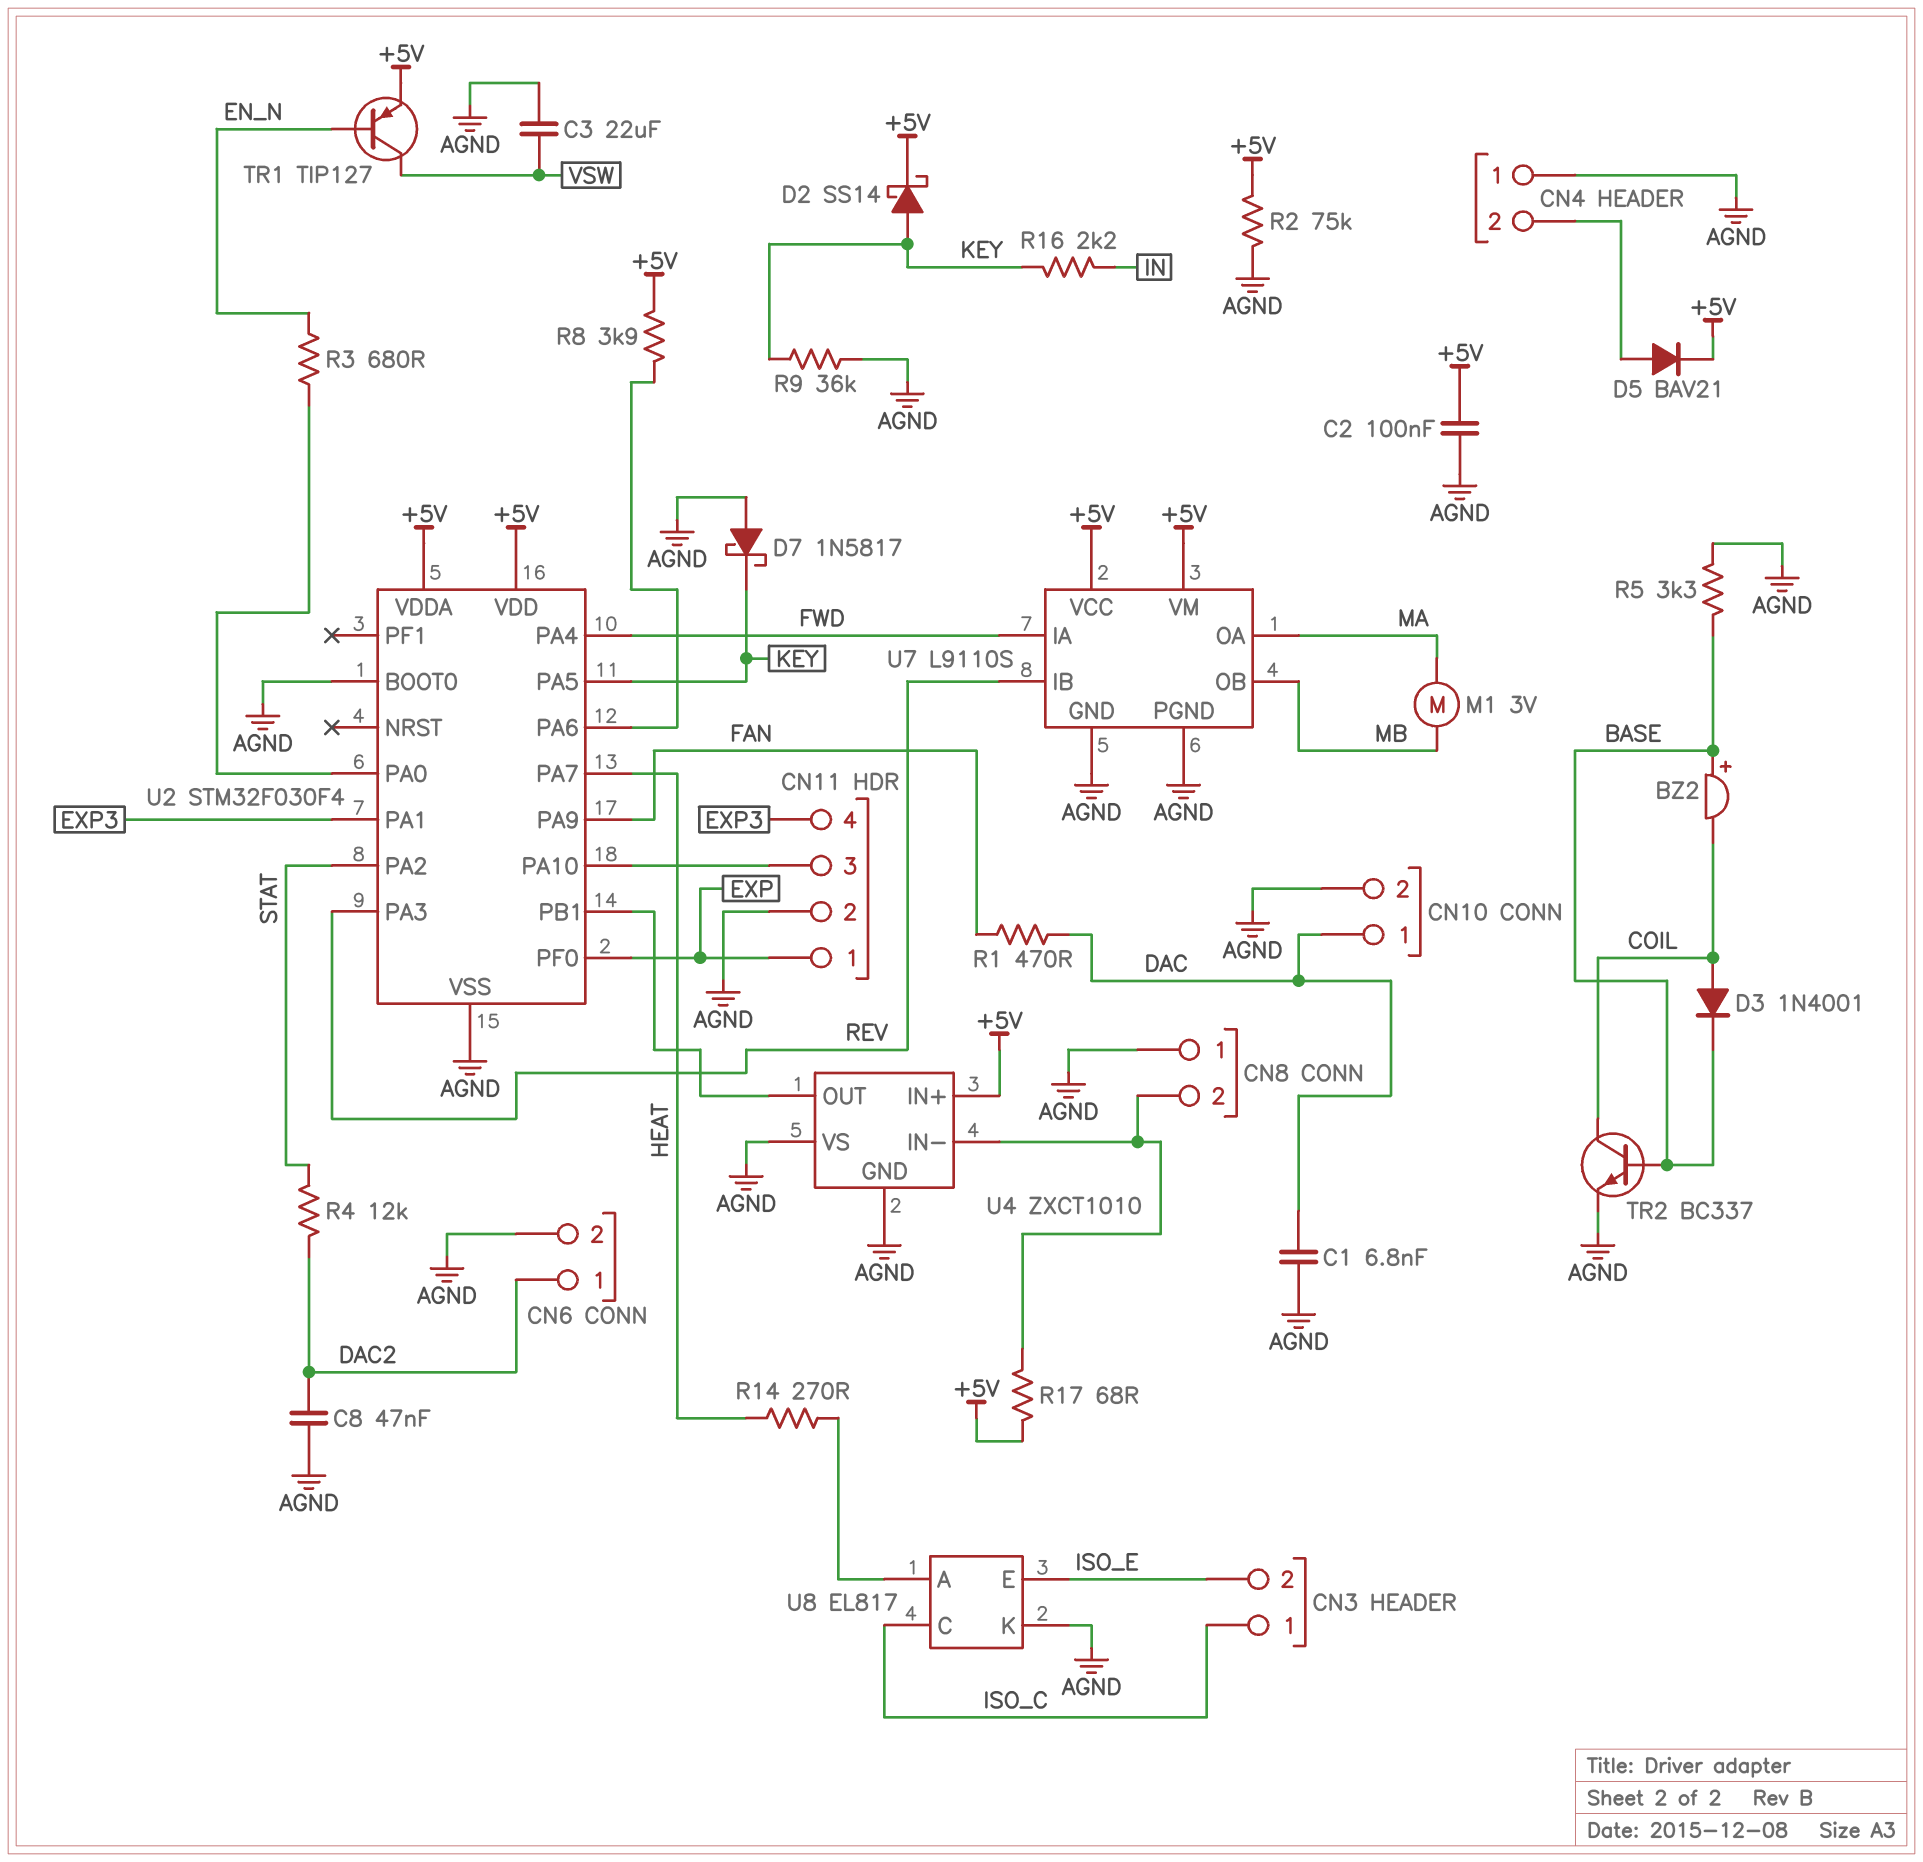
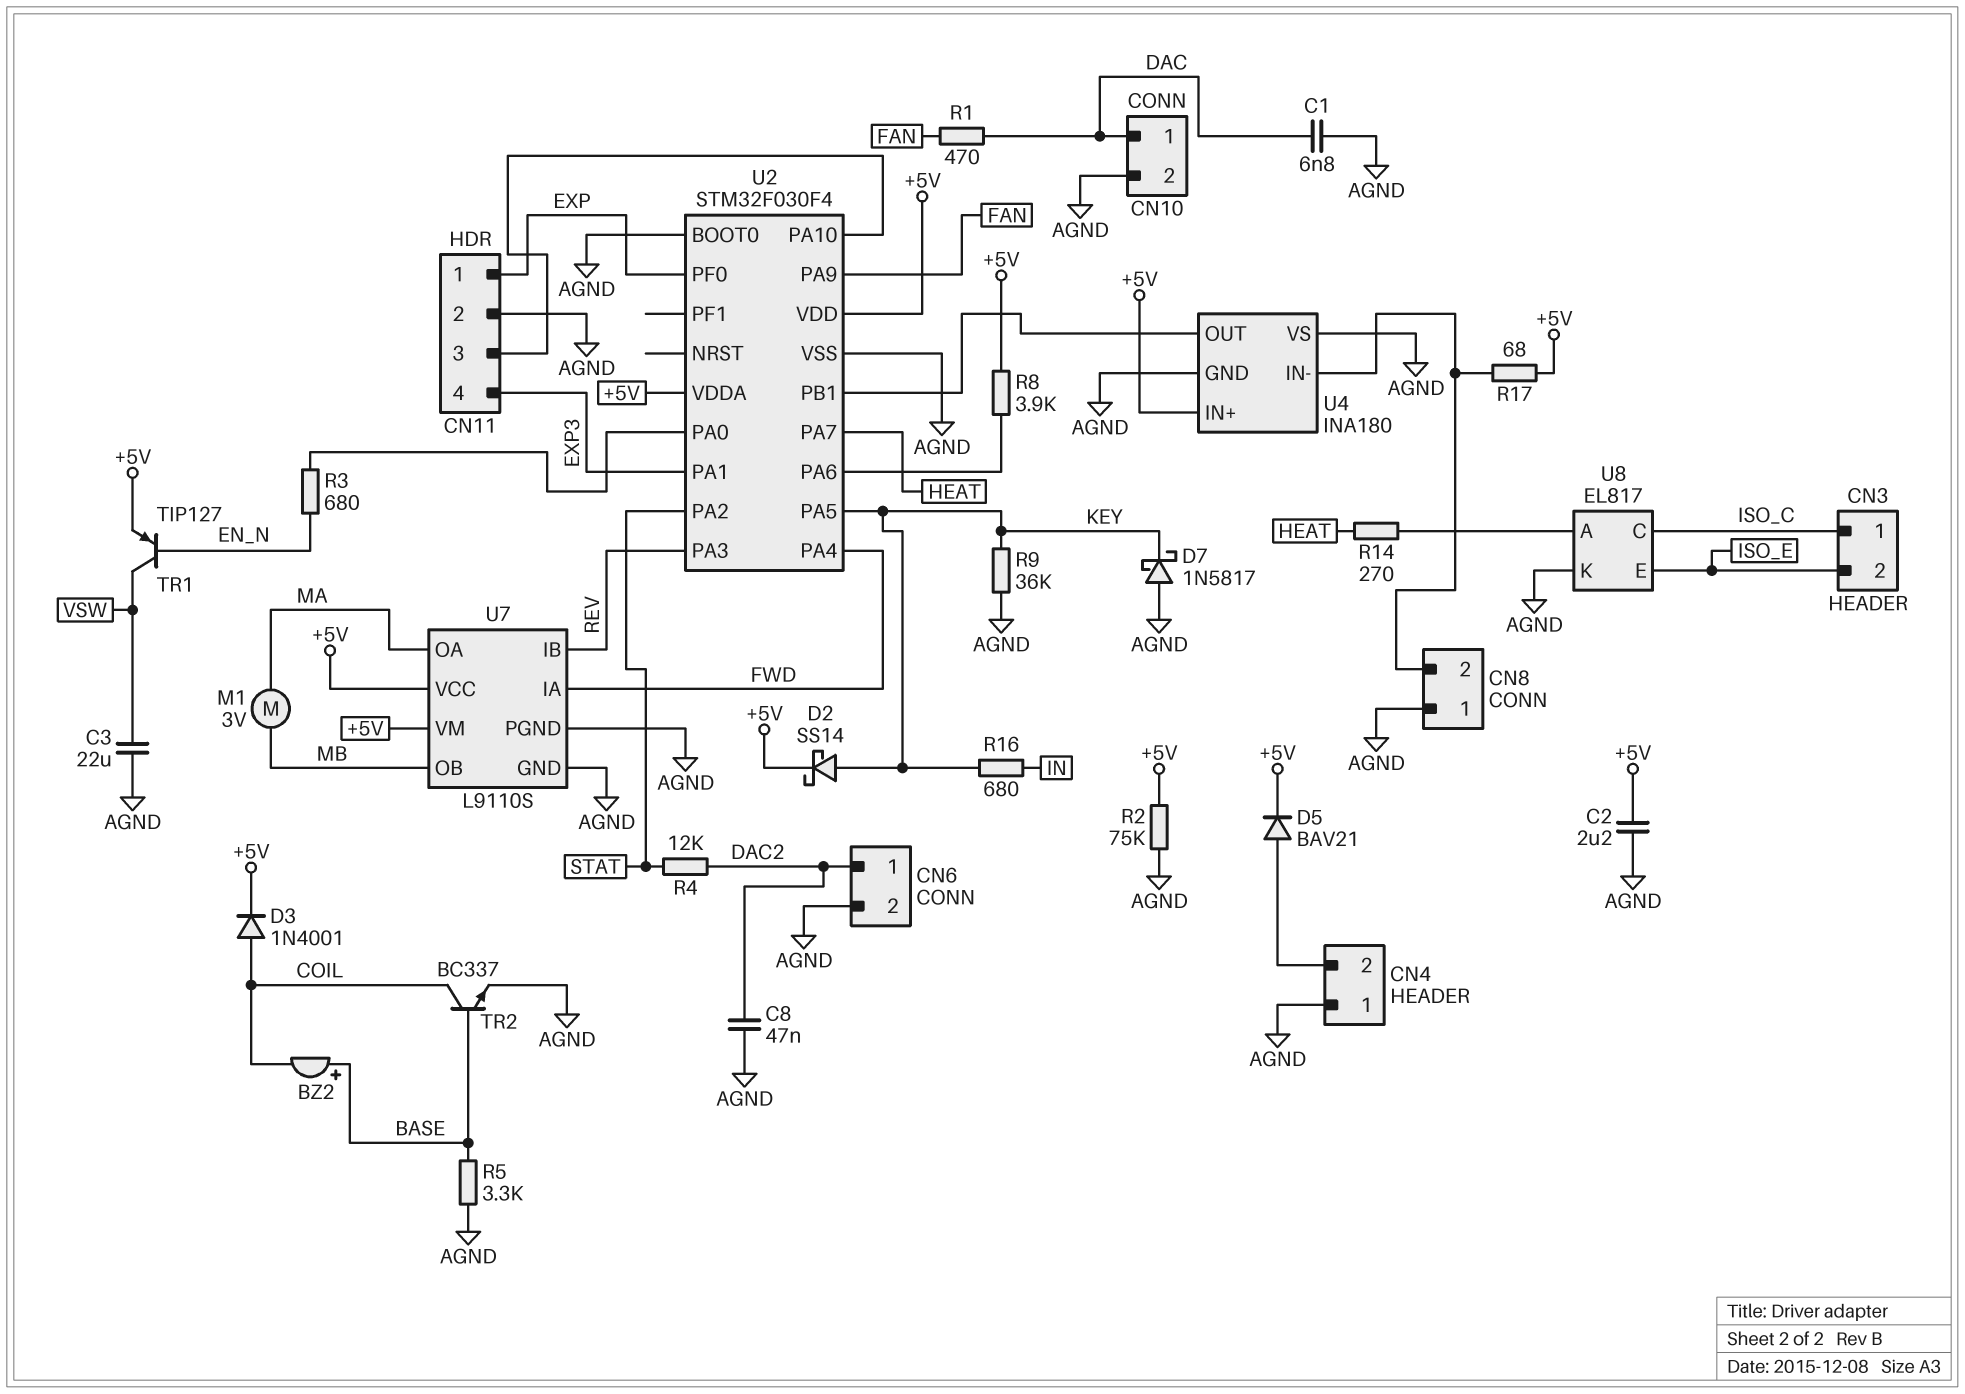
C2: 100nF (+5V, AGND) -> 2.2uF (+5V, AGND)
D3: diode 1N4001 (A COIL, K BASE) -> diode 1N4001 (A COIL, K +5V)
R16: 2.2k (IN, KEY) -> 680 (IN, KEY)
U4: ZXCT1010 -> INA180

